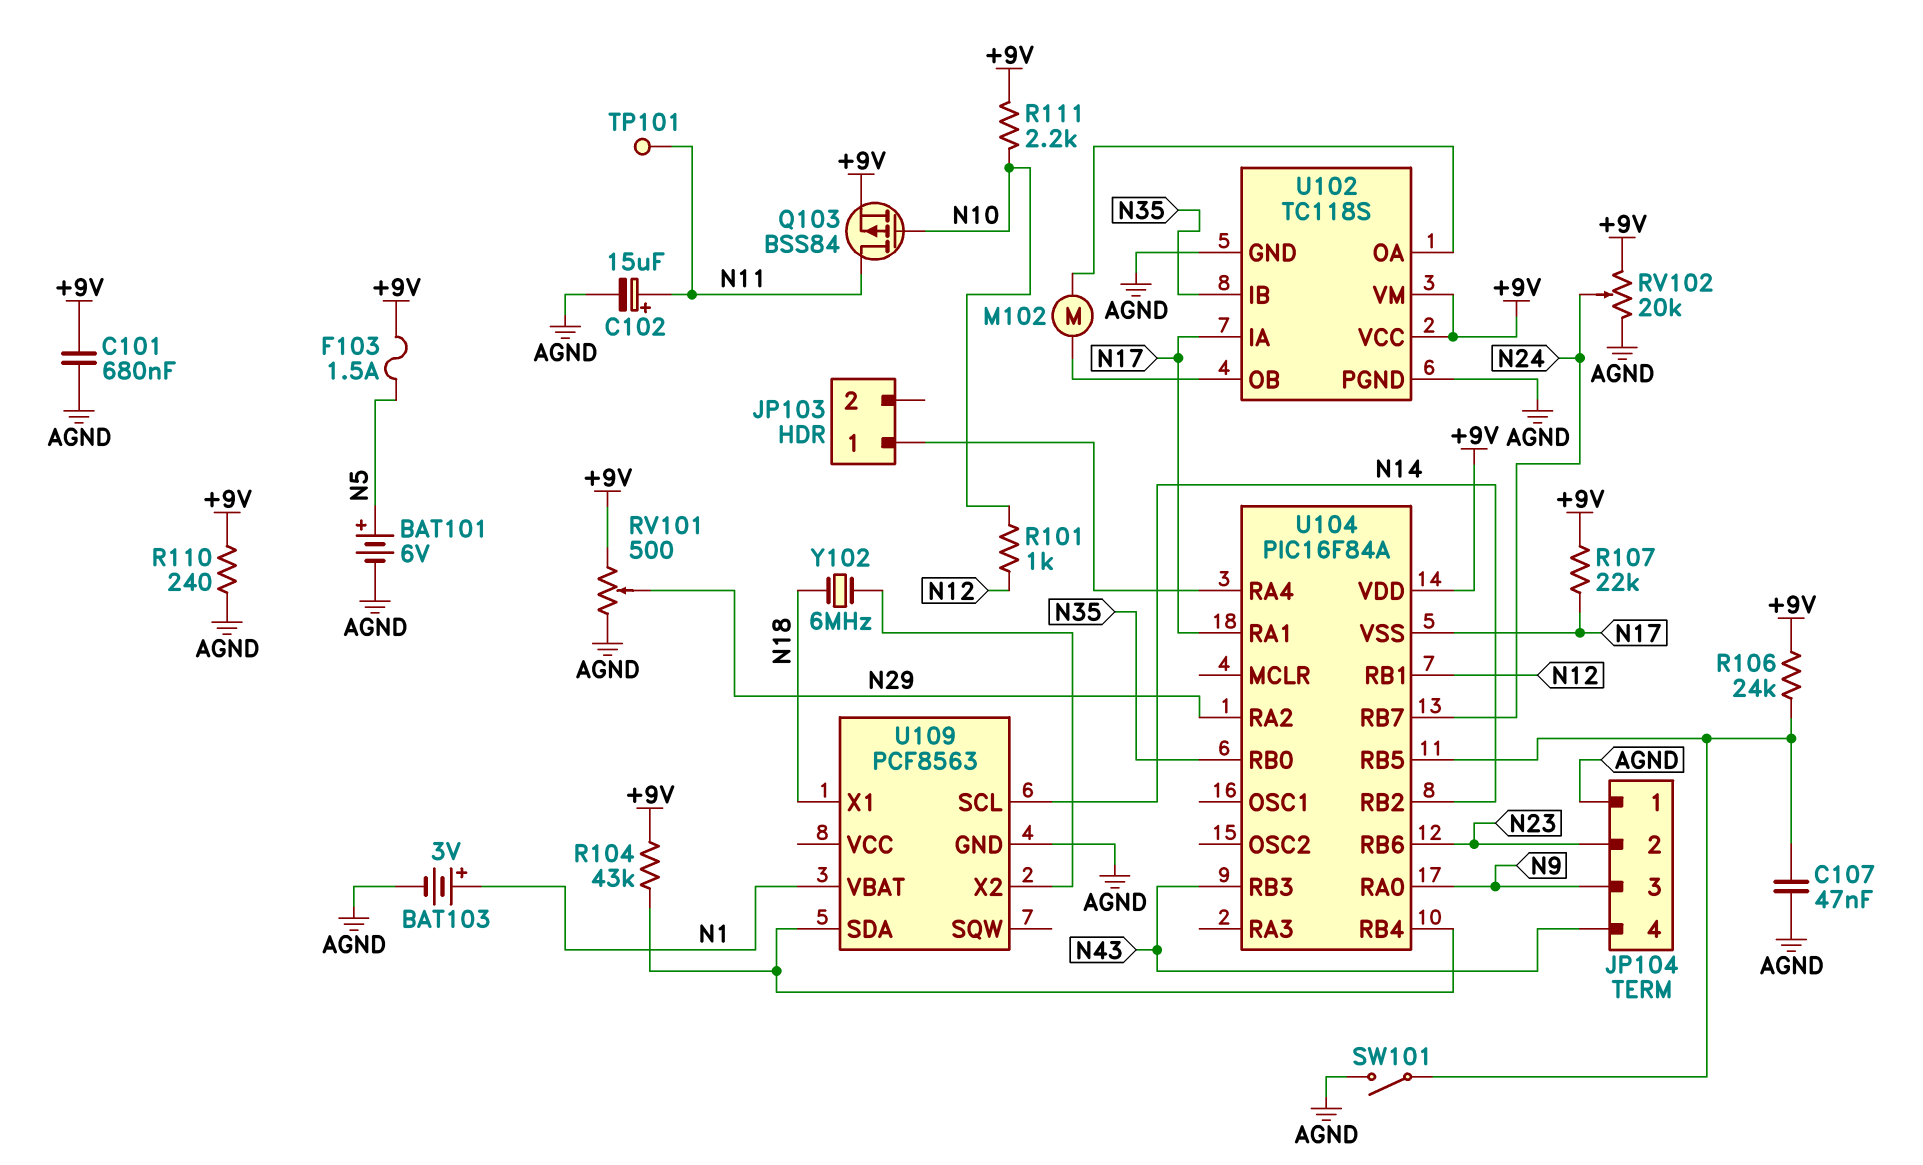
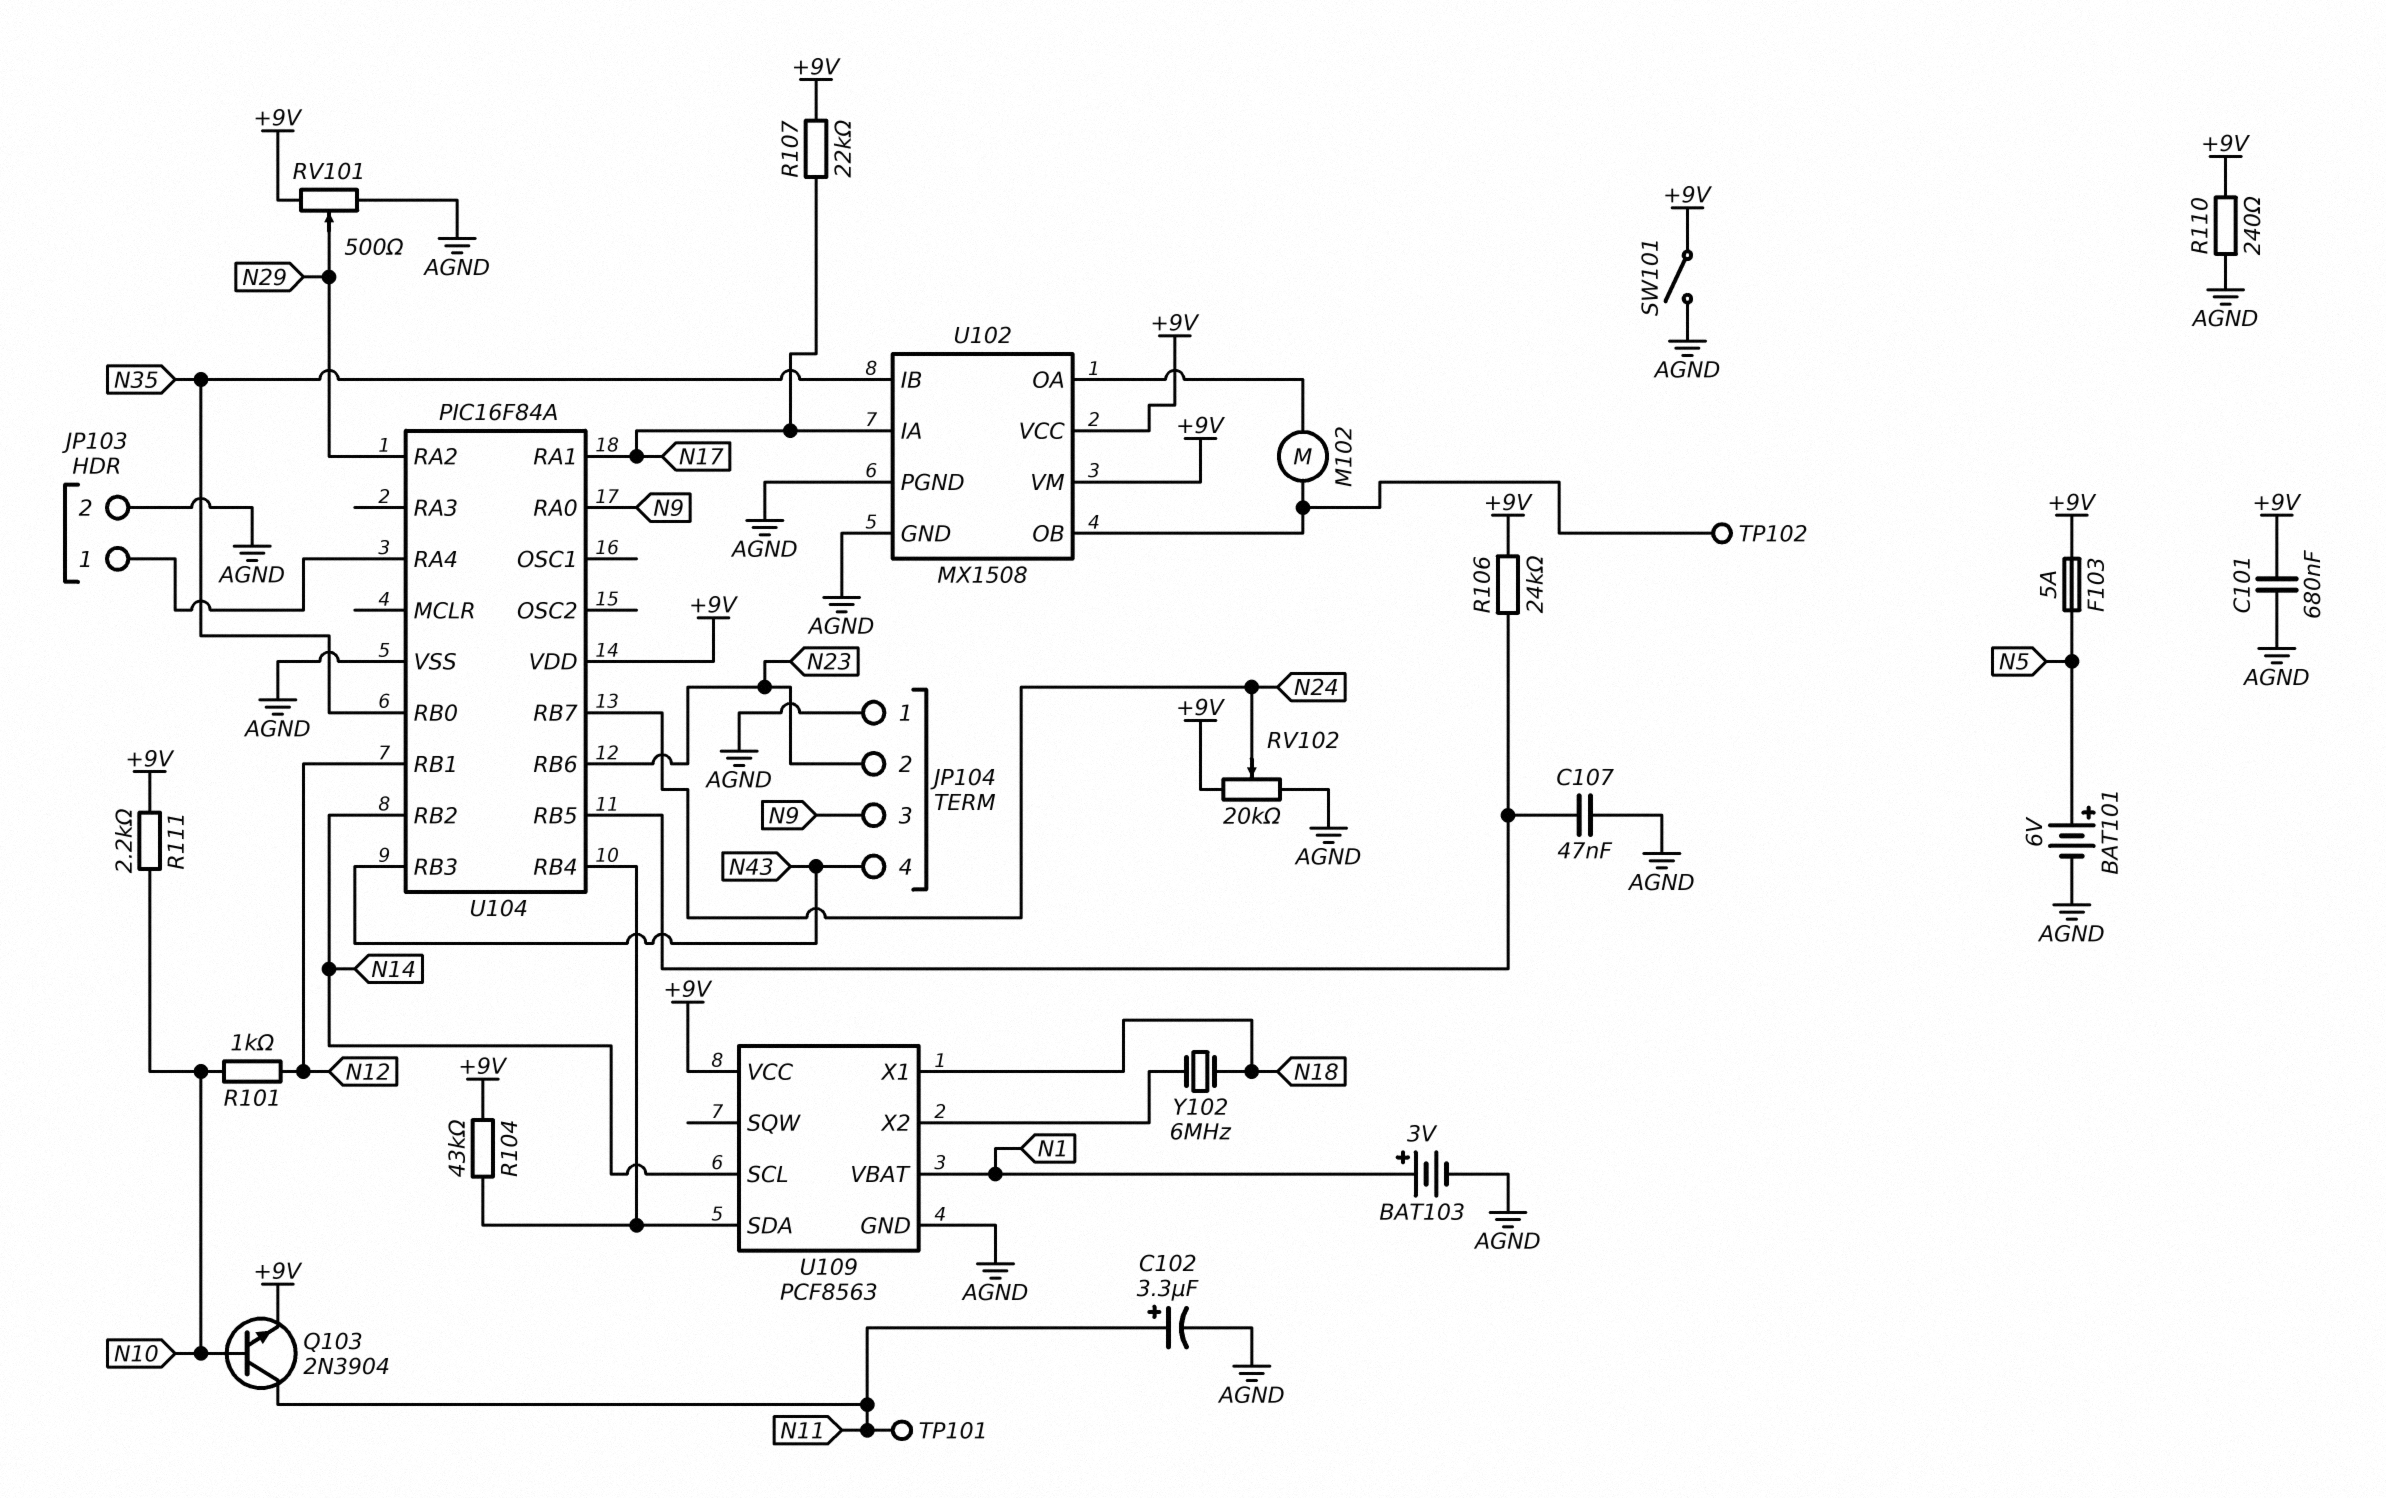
C102: 15uF (plus N11, minus AGND) -> 3.3uF (plus N11, minus AGND)
F103: 1.5A (+9V, N5) -> 5A (+9V, N5)
JP103 pin 2: none -> AGND
Q103: PMOS BSS84 (G N10, D N11, S +9V) -> NPN 2N3904 (B N10, C N11, E +9V)
SW101: switch (AGND, U104/RB5) -> switch (+9V, AGND)
TP102: none -> test point (U102/OB)
U102: TC118S -> MX1508
U104 pin VSS: N17 -> AGND
U109 pin VCC: none -> +9V

